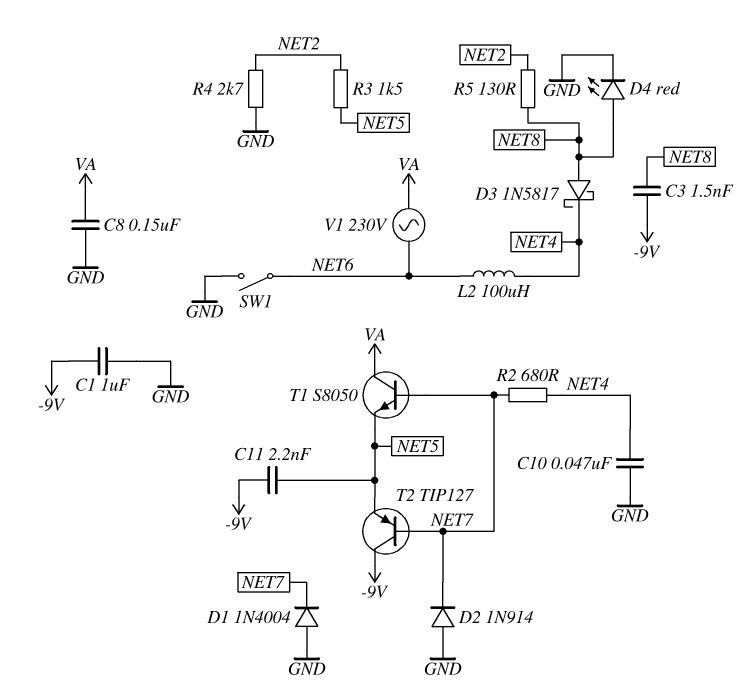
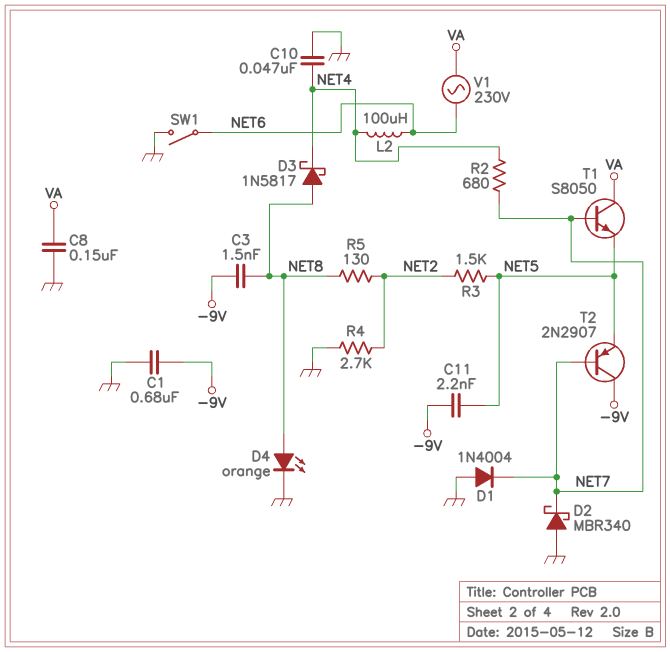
C1: 1uF (-9V, GND) -> 680nF (-9V, GND)
D2: diode 1N914 (A GND, K NET7) -> schottky MBR340 (A GND, K NET7)
D4: LED red (A NET8, K GND) -> LED orange (A NET8, K GND)
T2: PNP TIP127 (B NET7, C -9V, E NET5) -> PNP 2N2907 (B NET7, C -9V, E NET5)

